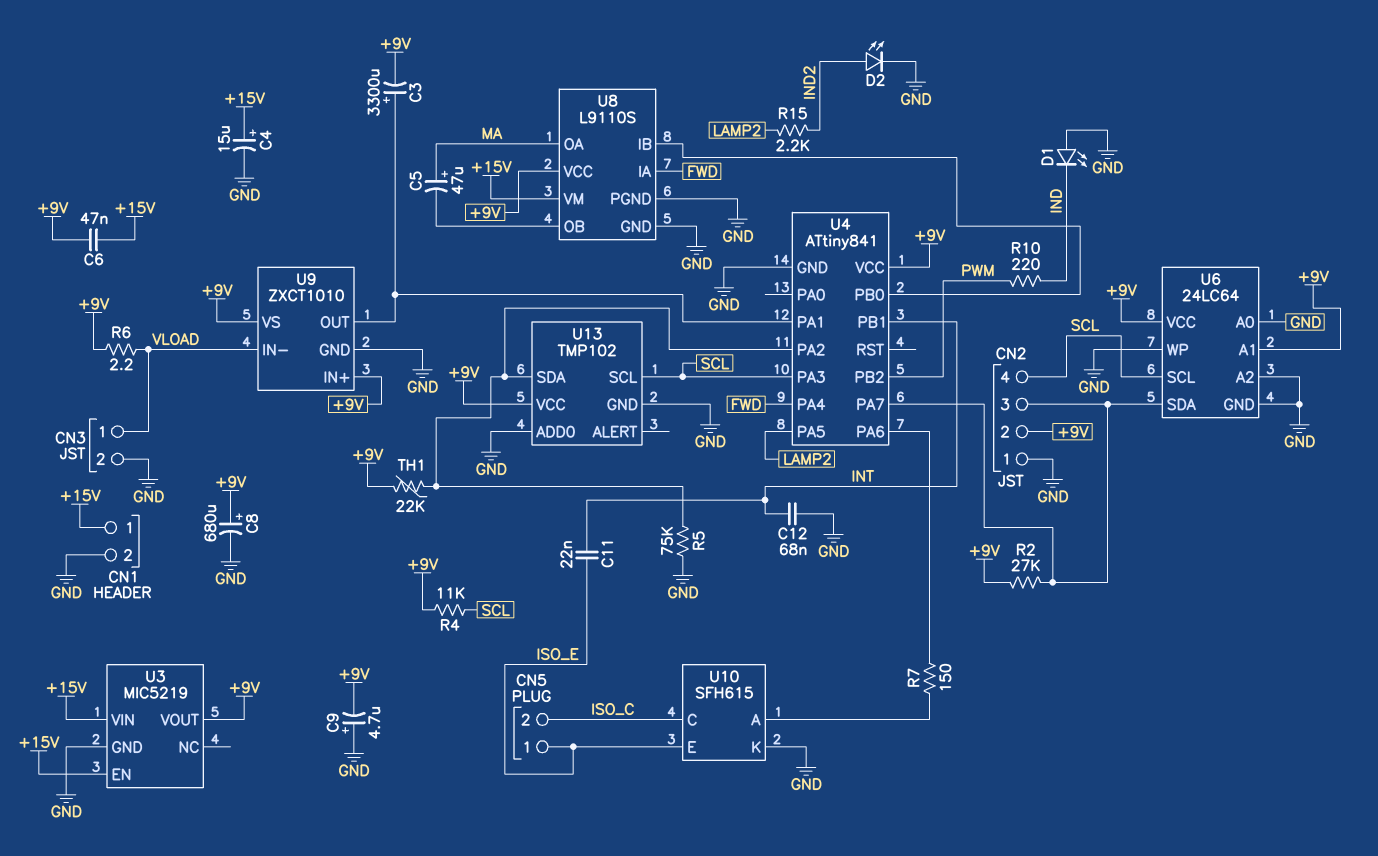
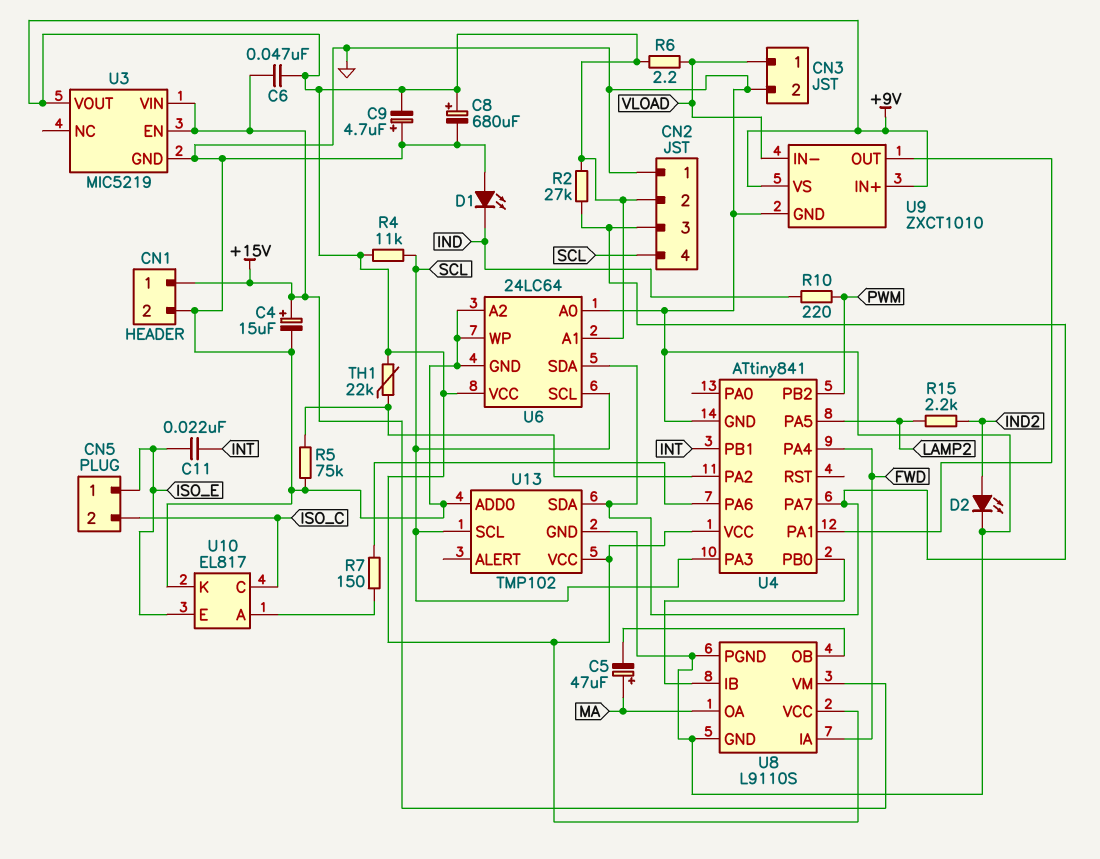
C3: 3300uF (plus U4/PA1, minus +9V) -> none
C12: 68nF (GND, INT) -> none
U10: SFH615 -> EL817
U13 pin SDA: U4/PA2 -> CN2/3

